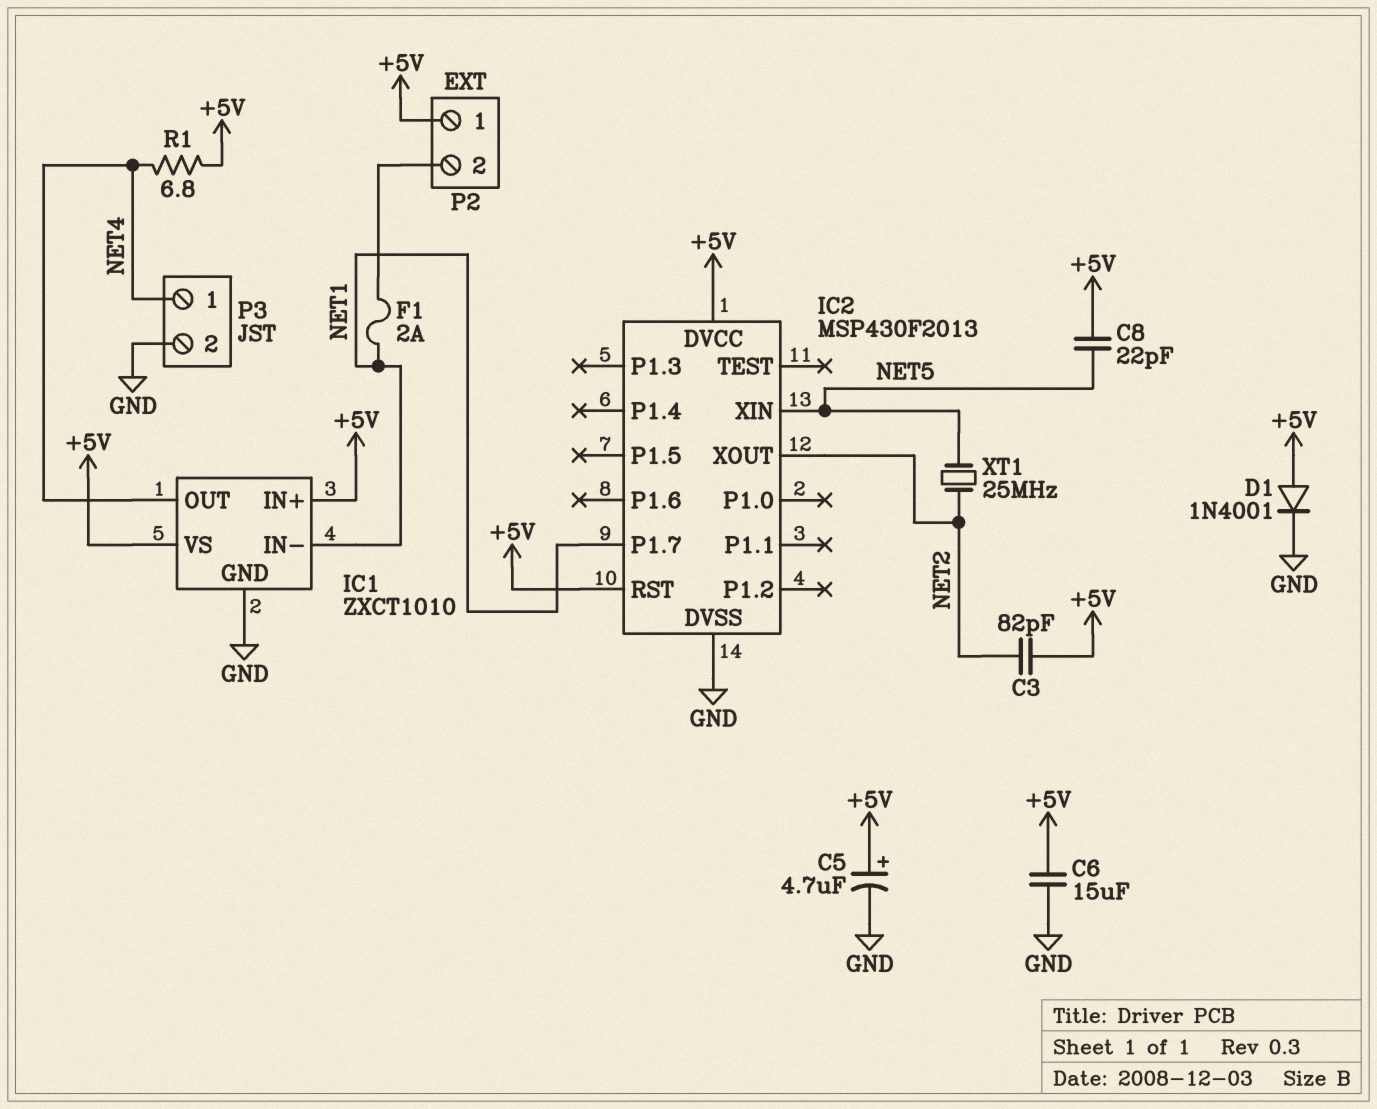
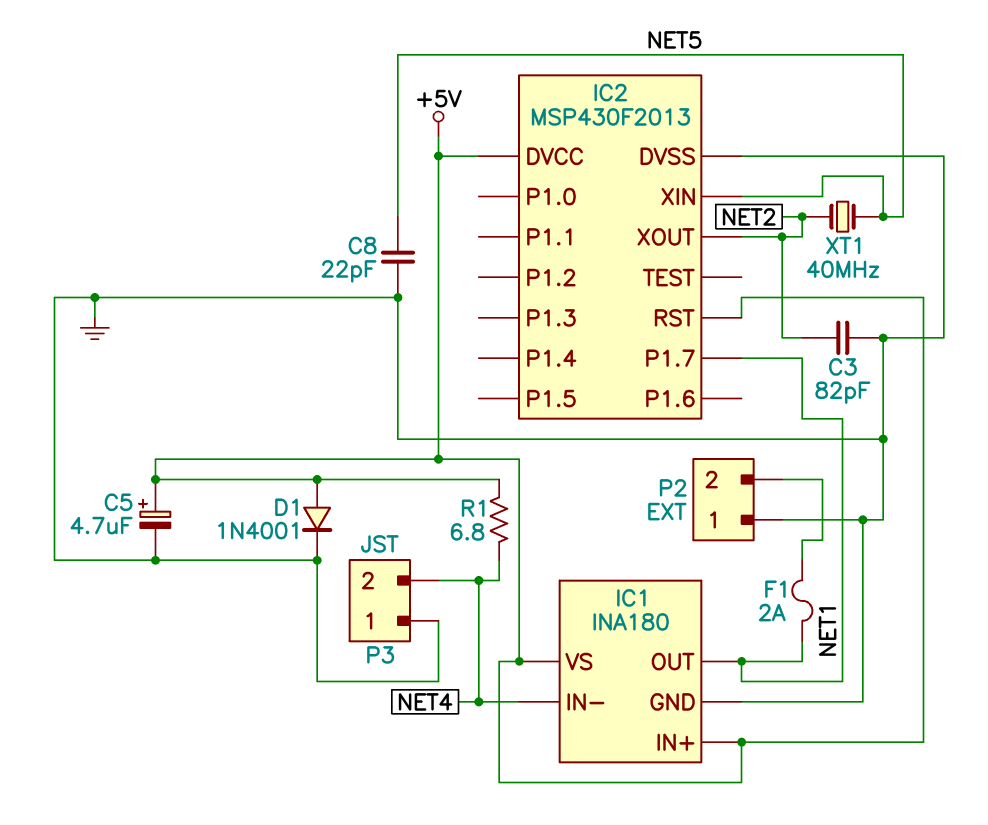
C3: 82pF (+5V, NET2) -> 82pF (GND, NET2)
C6: 15uF (+5V, GND) -> none
C8: 22pF (+5V, NET5) -> 22pF (GND, NET5)
IC1: ZXCT1010 -> INA180
IC1 pin IN-: NET1 -> NET4
IC1 pin OUT: NET4 -> NET1
P2 pin 1: +5V -> GND
P3 pin 1: NET4 -> GND
P3 pin 2: GND -> NET4
XT1: 25MHz (NET2, NET5) -> 40MHz (NET2, NET5)

